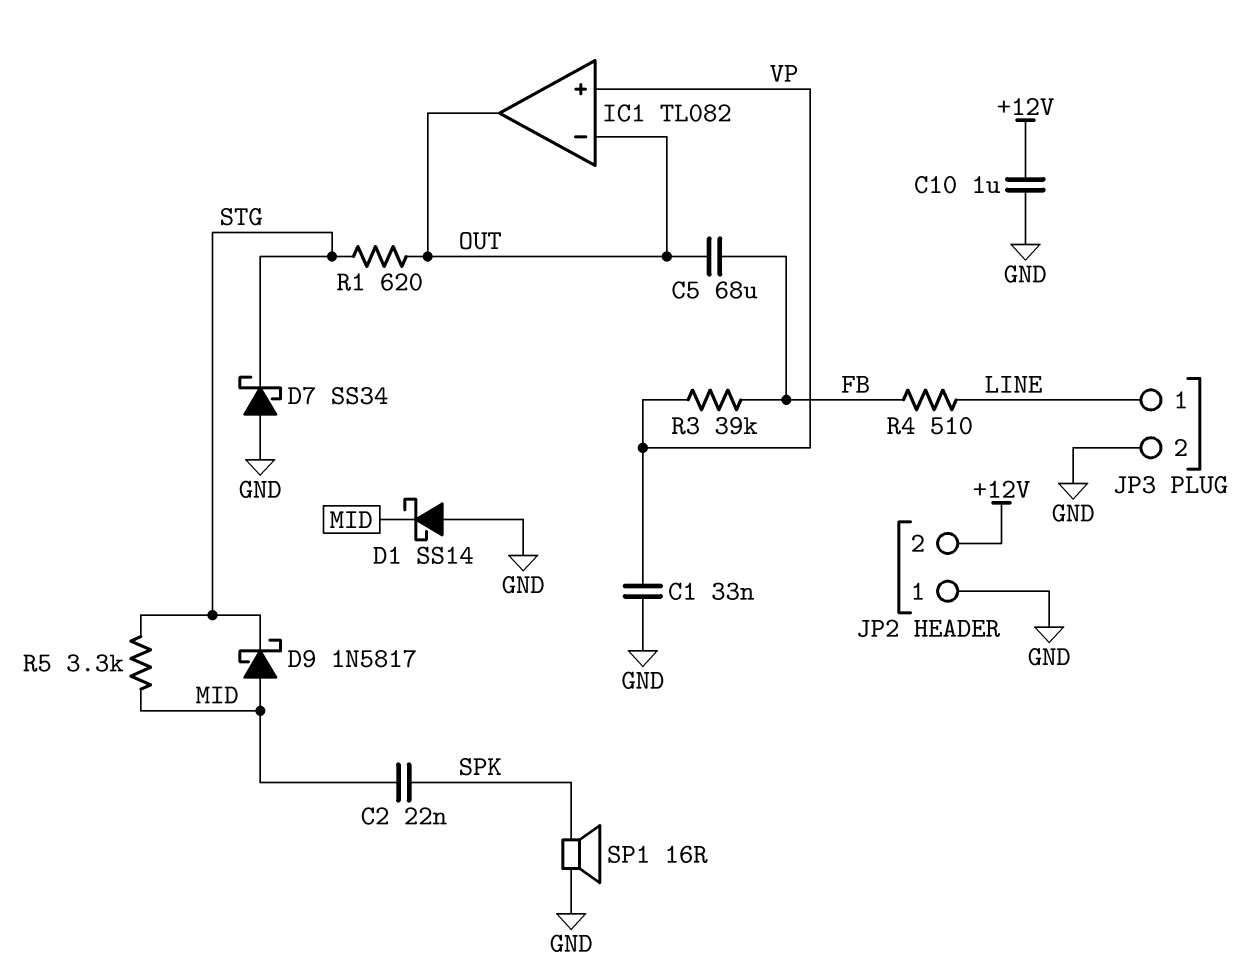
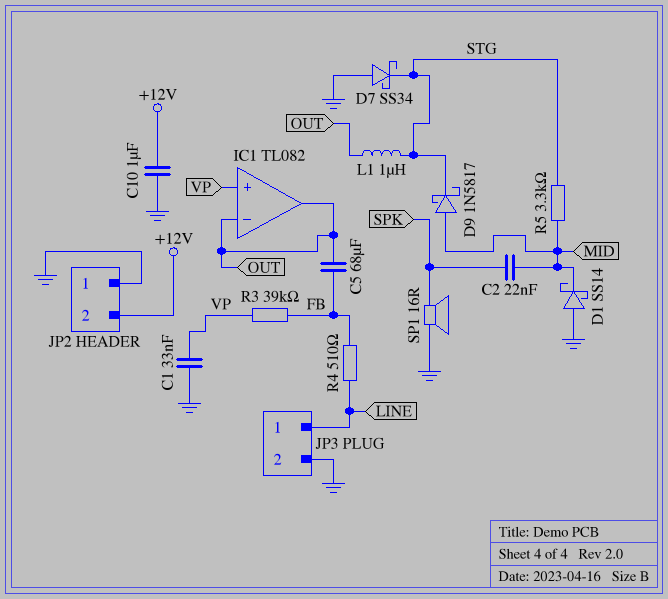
L1: none -> 1uH (OUT, STG)
R1: 620 (OUT, STG) -> none

